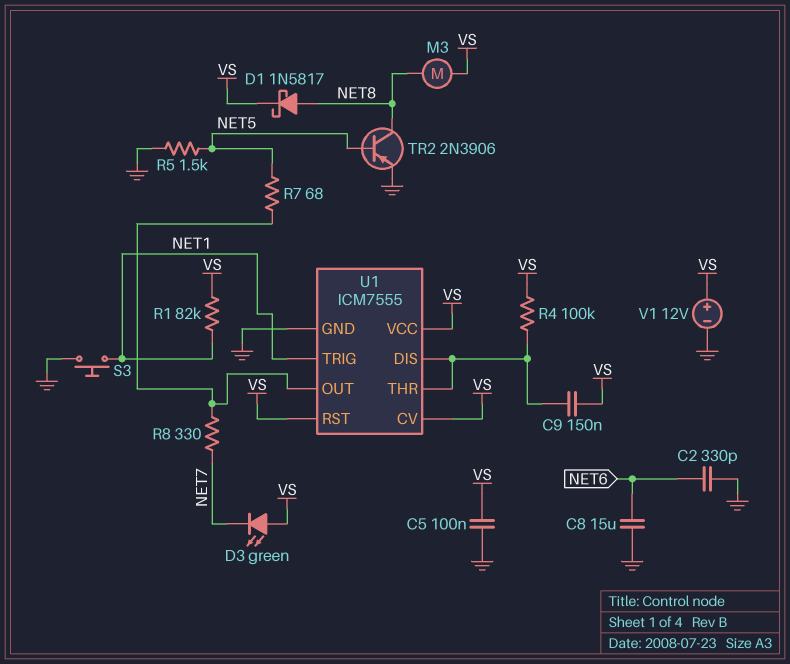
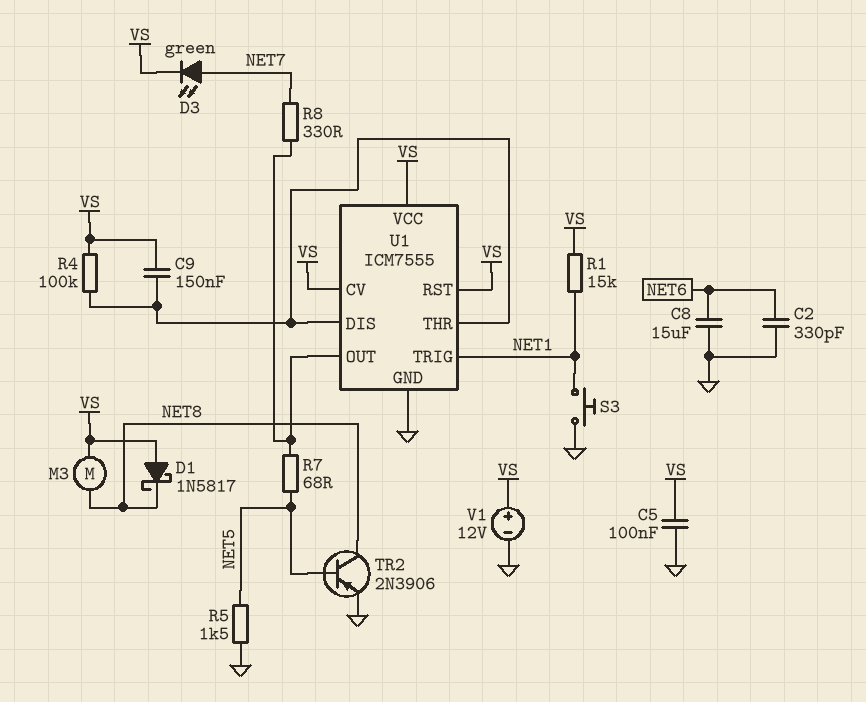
D1: schottky 1N5817 (A NET8, K VS) -> schottky 1N5817 (A VS, K NET8)
D3: LED green (A VS, K NET7) -> LED green (A NET7, K VS)
R1: 82k (NET1, VS) -> 15k (NET1, VS)

